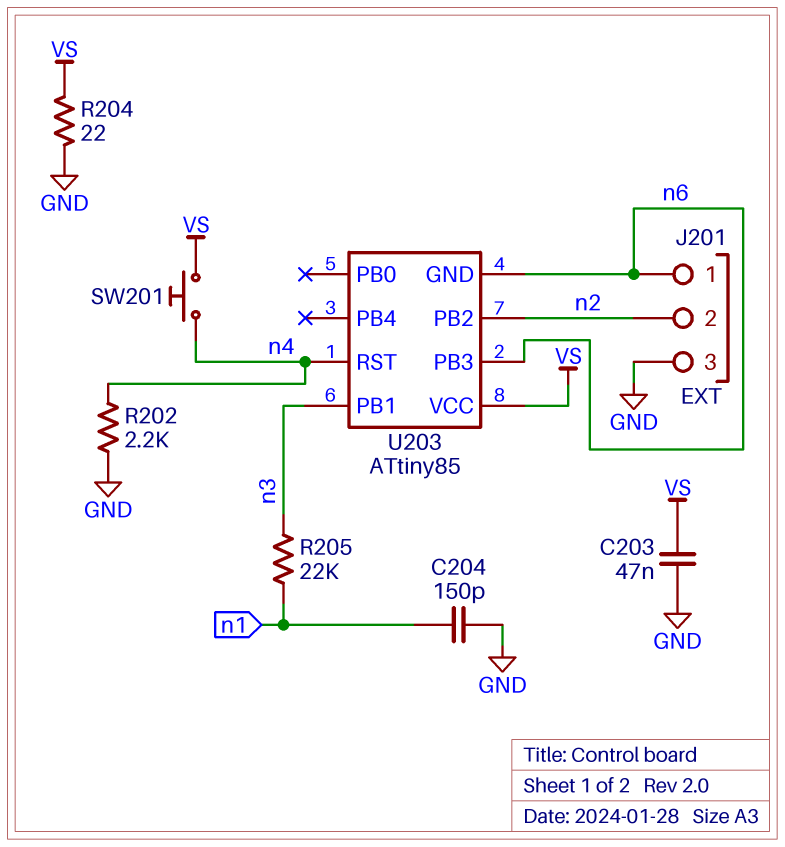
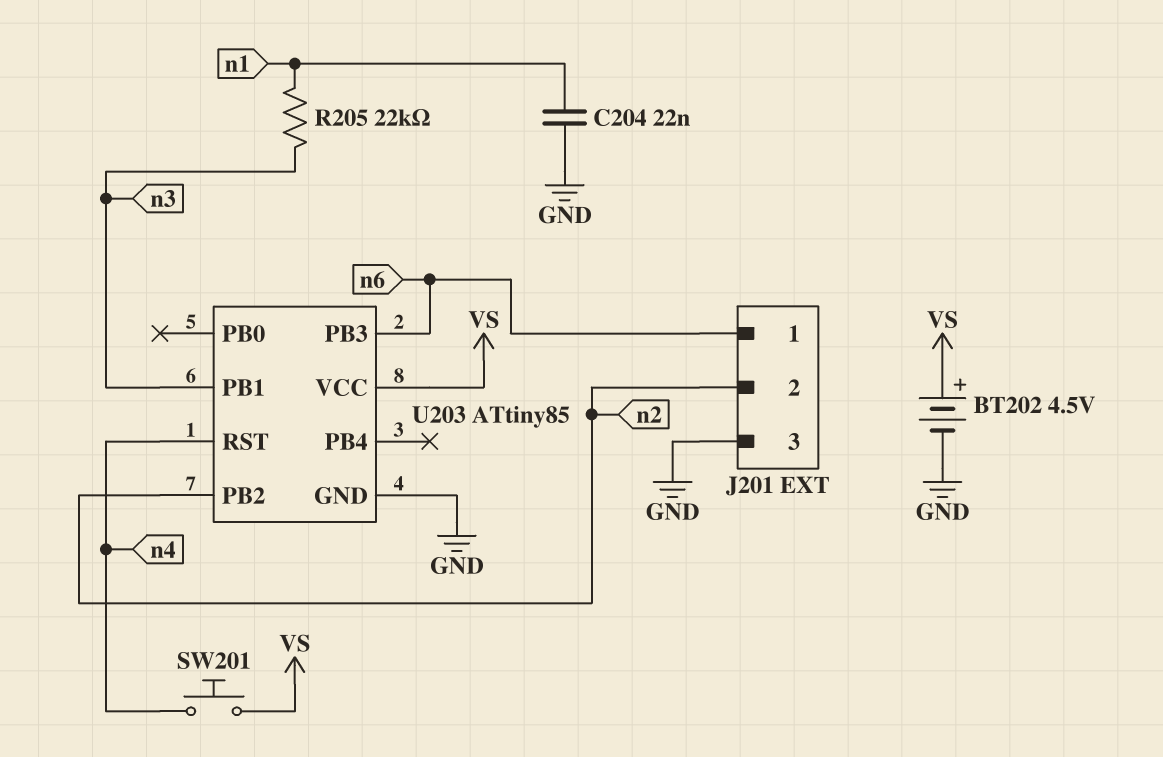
BT202: none -> 4.5V (plus VS, minus GND)
C203: 47nF (GND, VS) -> none
C204: 150pF (GND, n1) -> 22nF (GND, n1)
R202: 2.2k (GND, n4) -> none
R204: 22 (GND, VS) -> none
U203 pin GND: n6 -> GND

